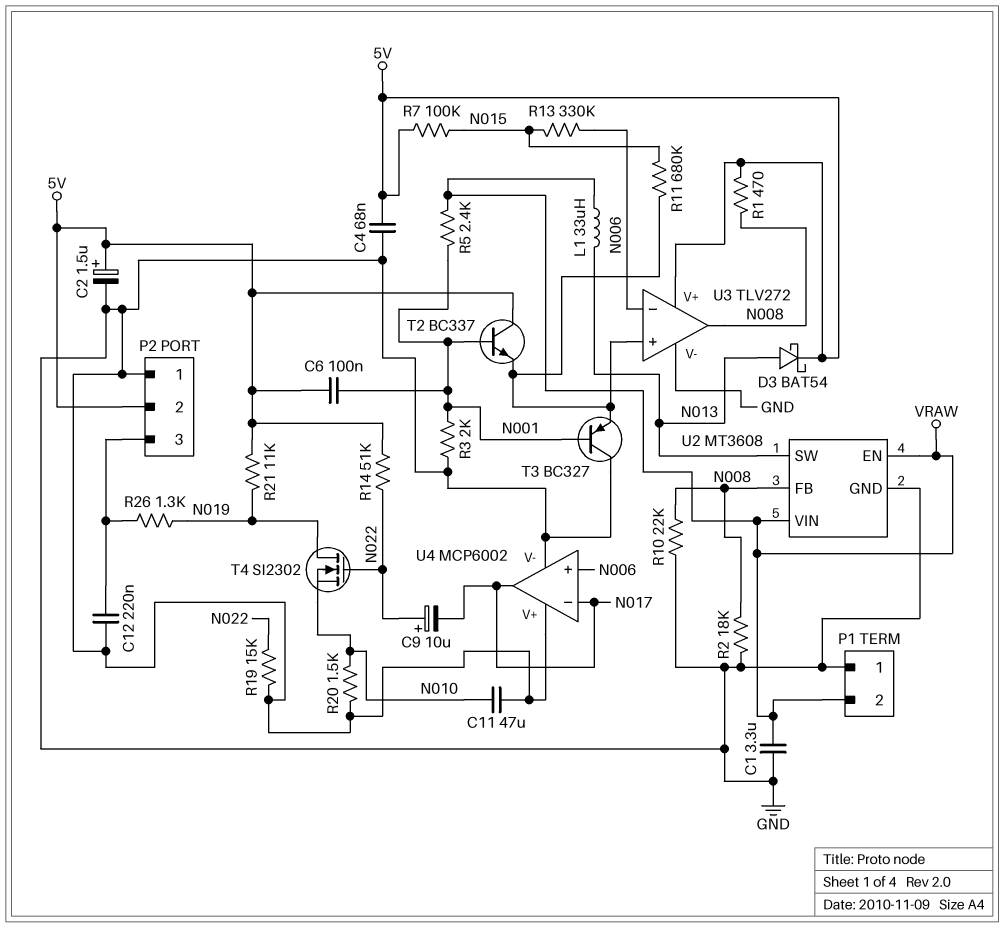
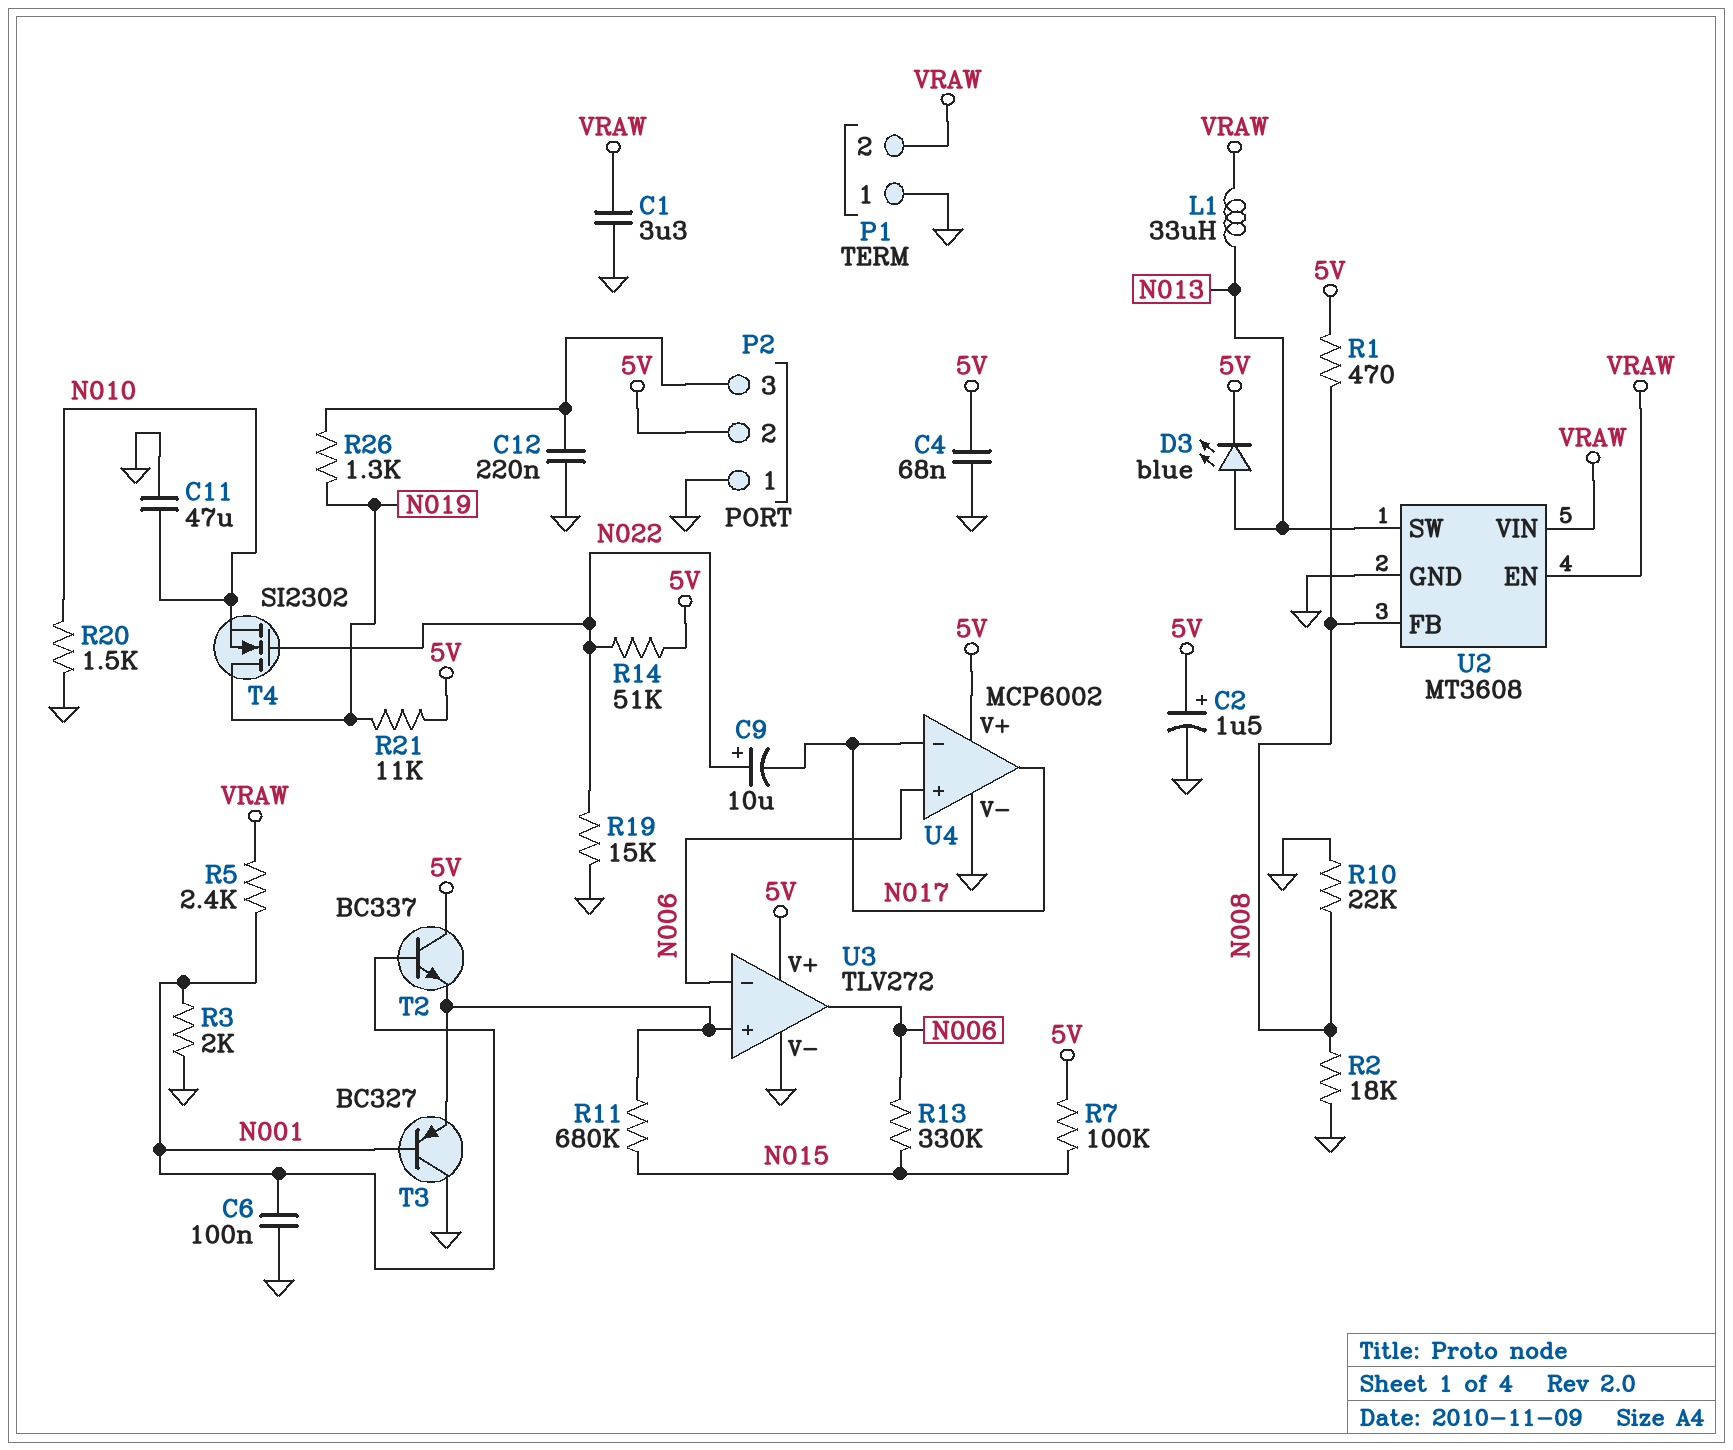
C6: 100nF (5V, N001) -> 100nF (GND, N001)
D3: schottky BAT54 (A N013, K 5V) -> LED blue (A N013, K 5V)
U3 pin out: N008 -> N006
U4 pin V+: GND -> 5V

